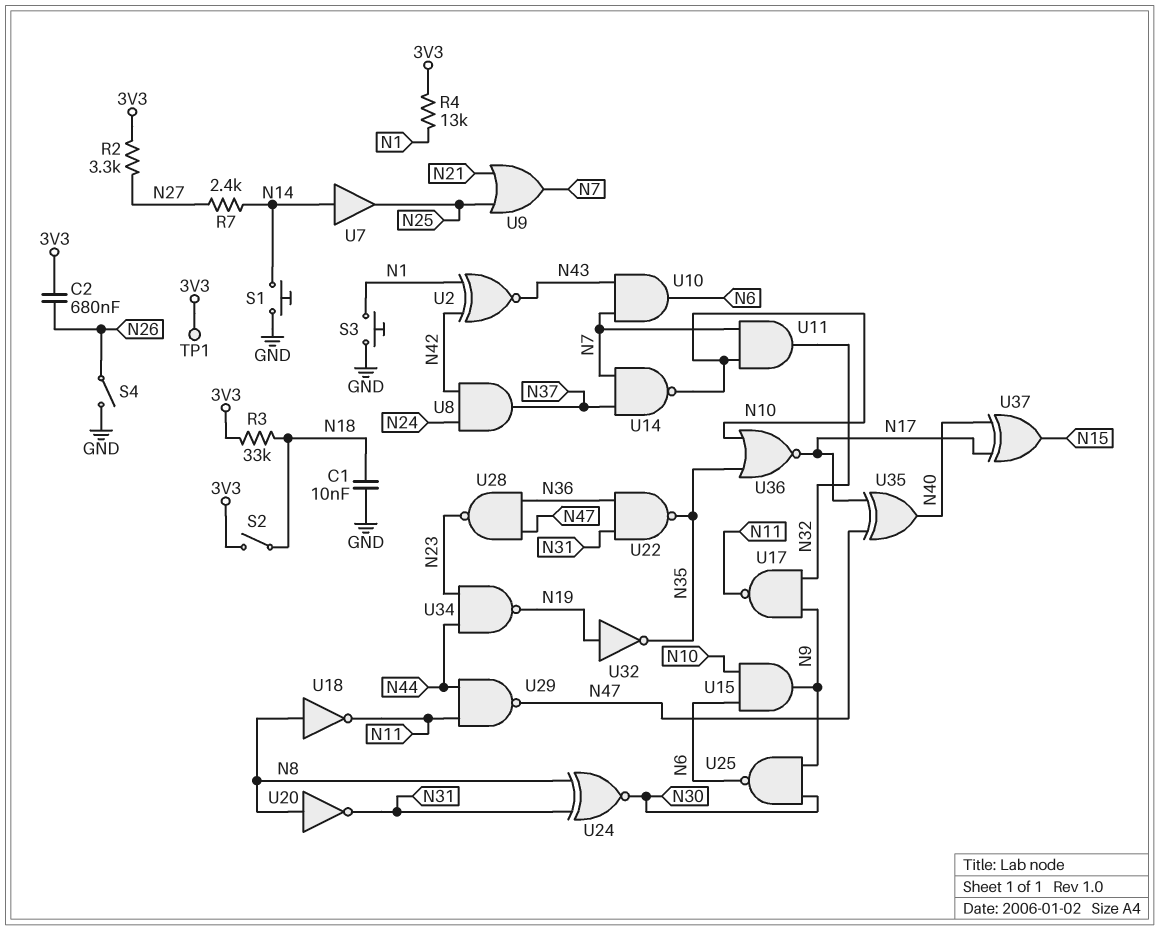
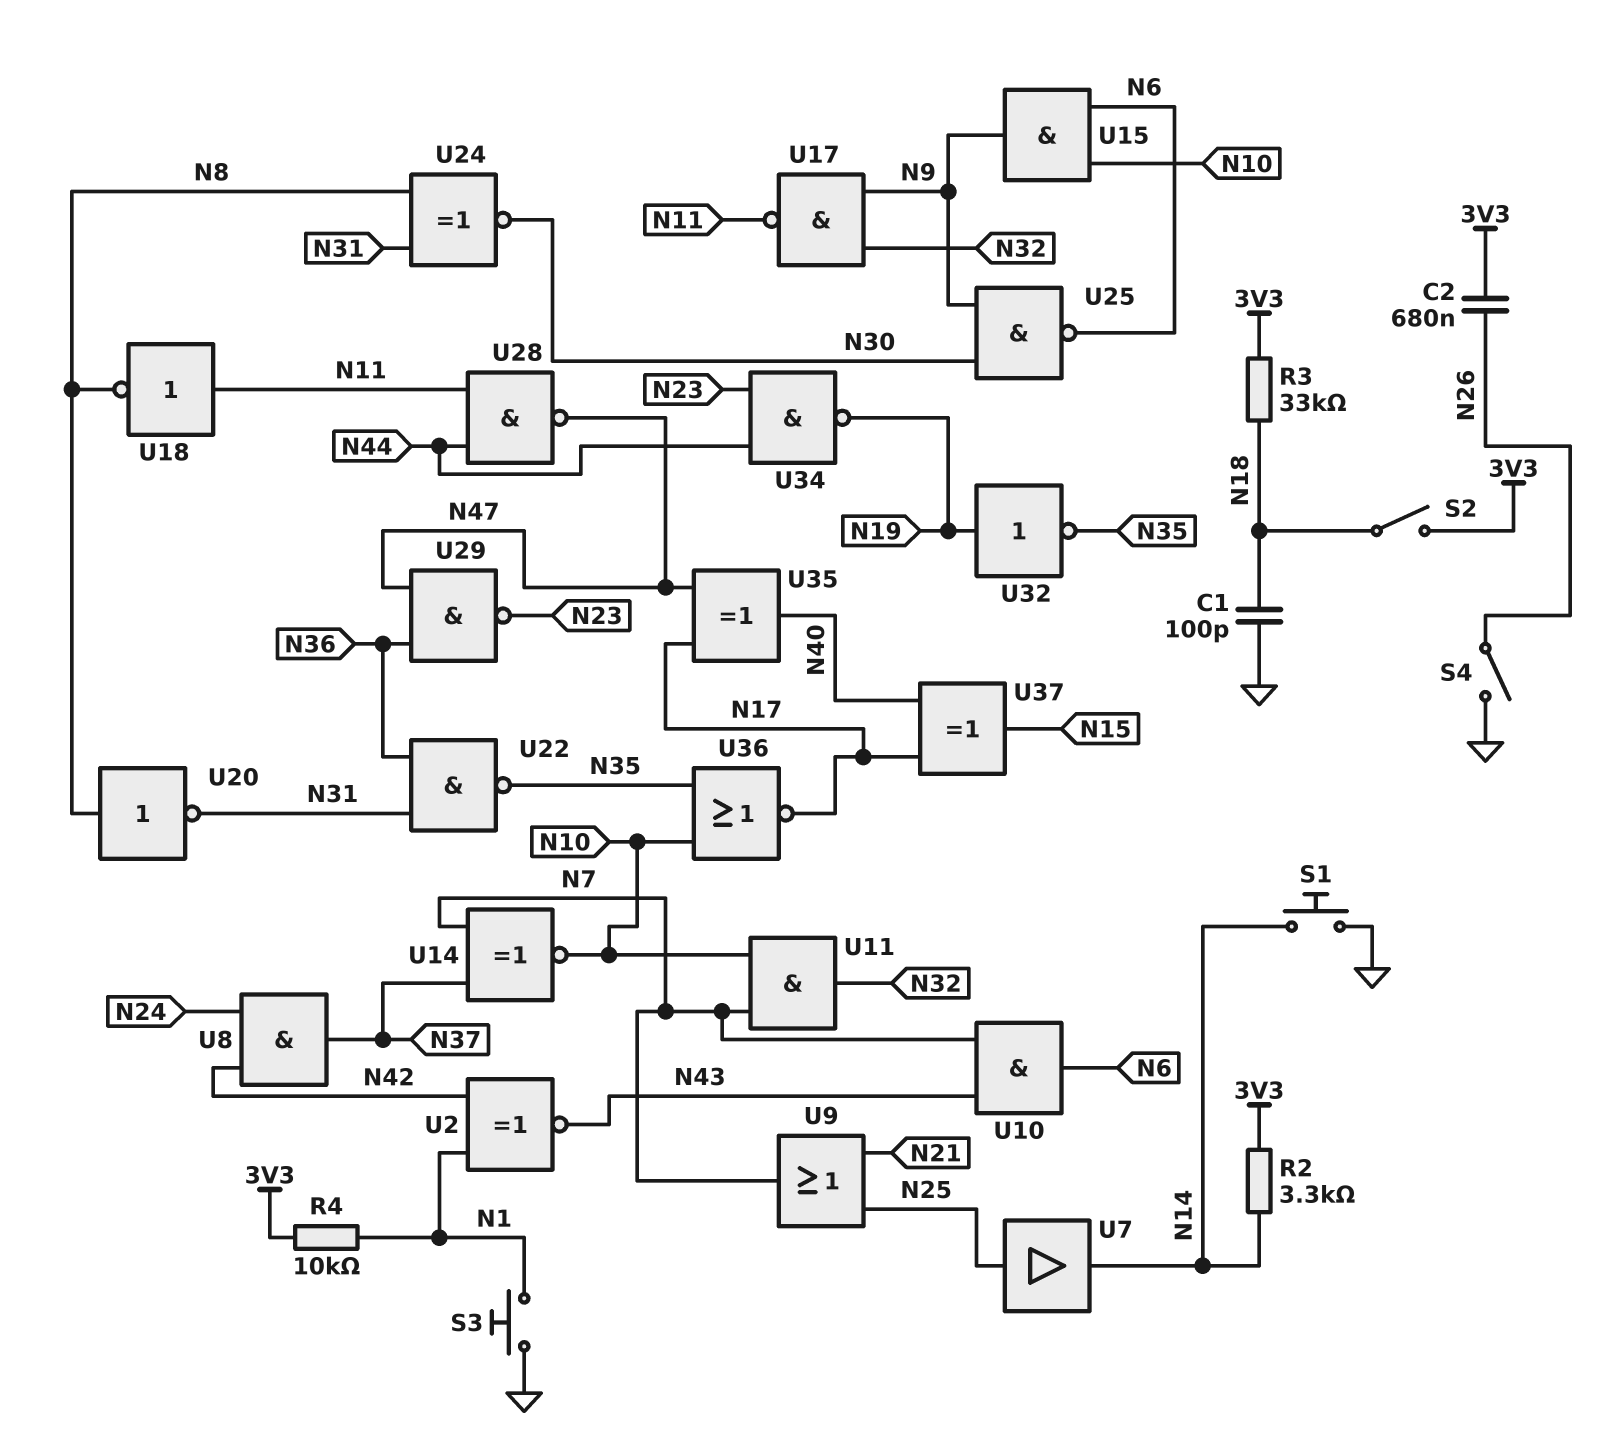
C1: 10nF (GND, N18) -> 100pF (GND, N18)
R2: 3.3k (3V3, N27) -> 3.3k (3V3, N14)
R4: 13k (3V3, N1) -> 10k (3V3, N1)
R7: 2.4k (N14, N27) -> none
TP1: test point (3V3) -> none
U7: buffer (in N14, out N25) -> buffer (in N25, out N14)
U14: NAND (in N7, in N37, out N10) -> XNOR (in N7, in N37, out N10)
U18: NOT (in N8, out N11) -> NOT (in N11, out N8)
U28: NAND (in N36, in N47, out N23) -> NAND (in N11, in N44, out N47)
U29: NAND (in N11, in N44, out N47) -> NAND (in N36, in N47, out N23)

